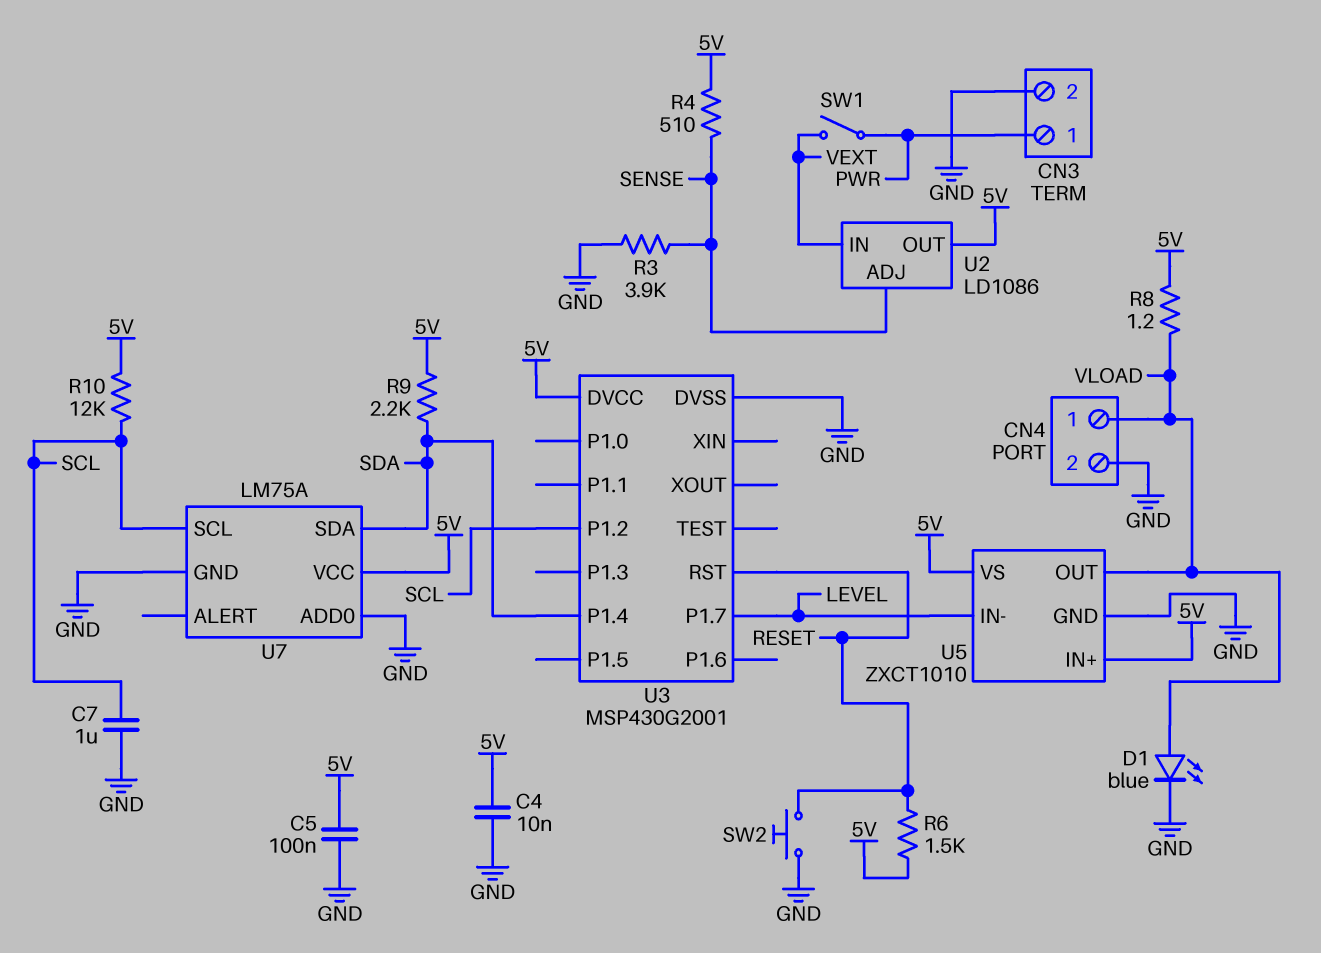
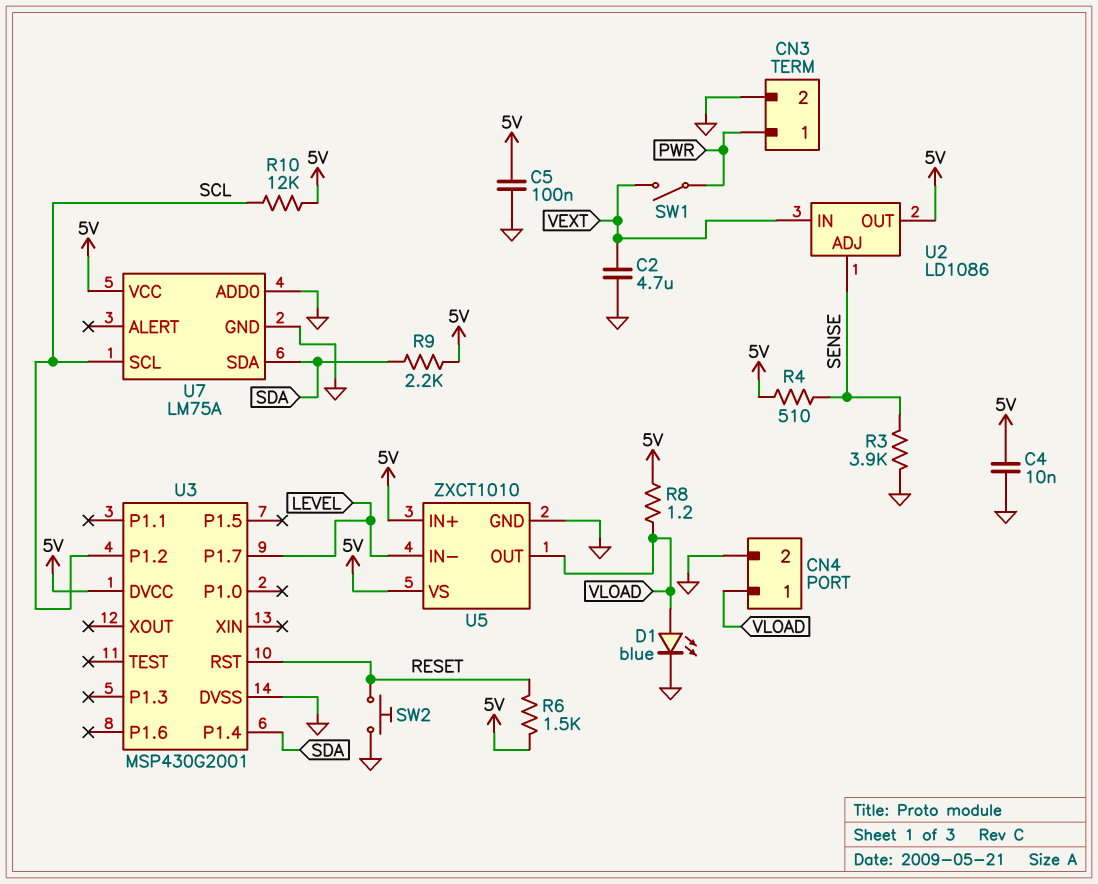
C2: none -> 4.7uF (GND, VEXT)
C7: 1uF (GND, SCL) -> none

